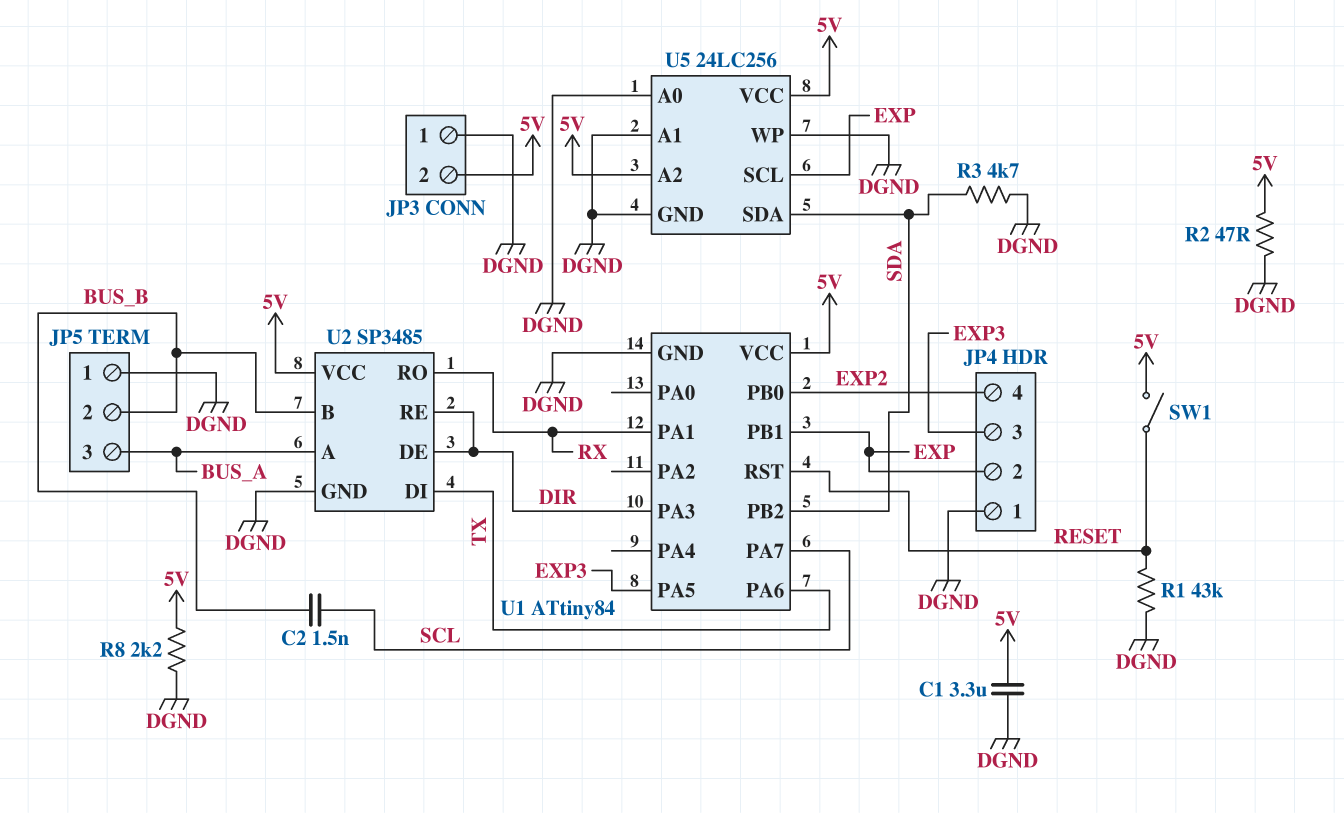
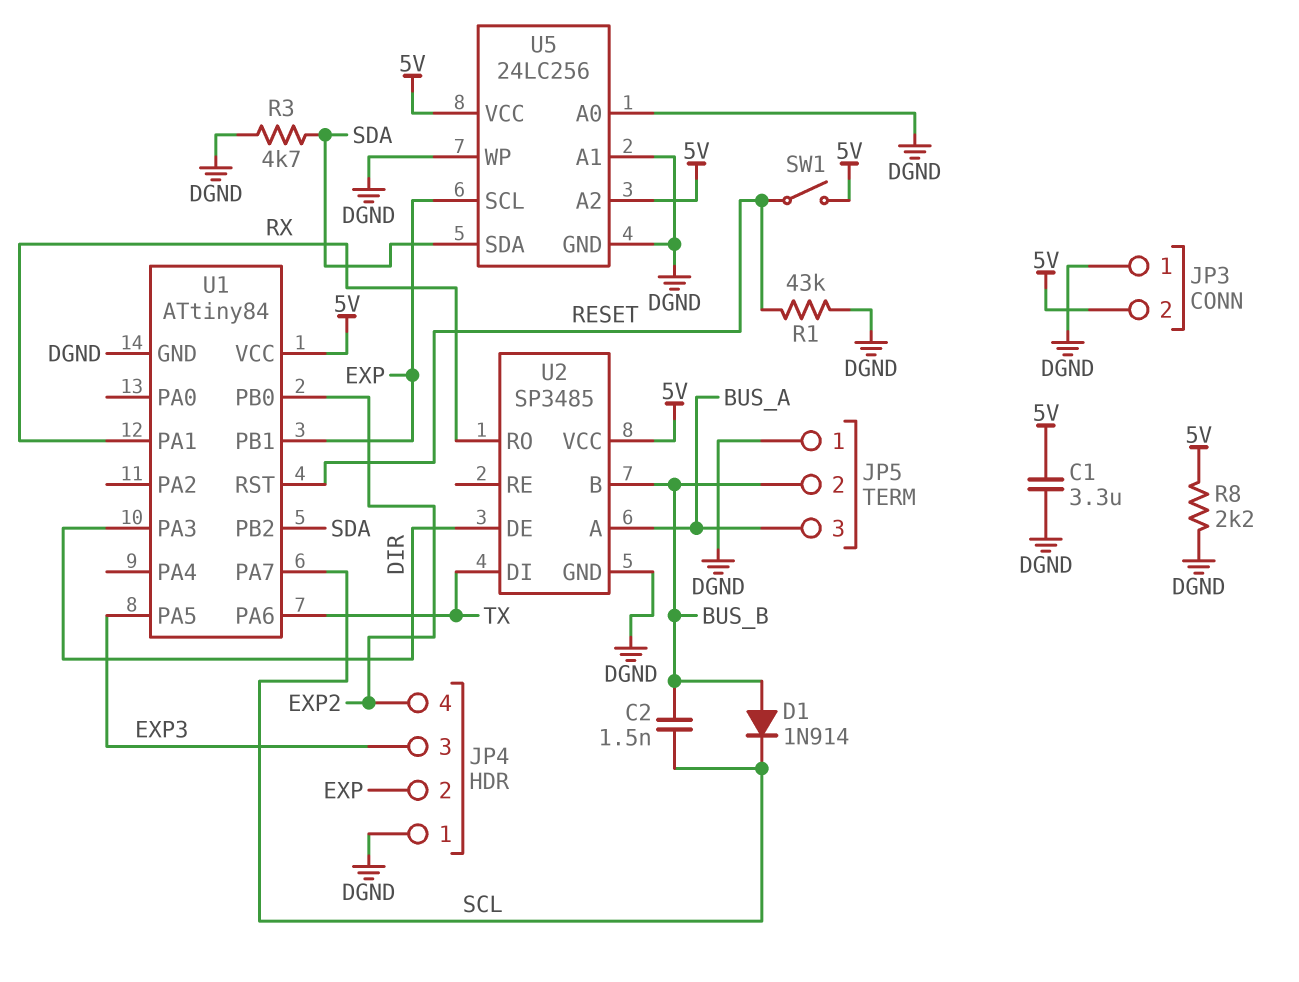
D1: none -> diode 1N914 (A BUS_B, K SCL)
R2: 47 (5V, DGND) -> none
U2 pin RE: DIR -> none

